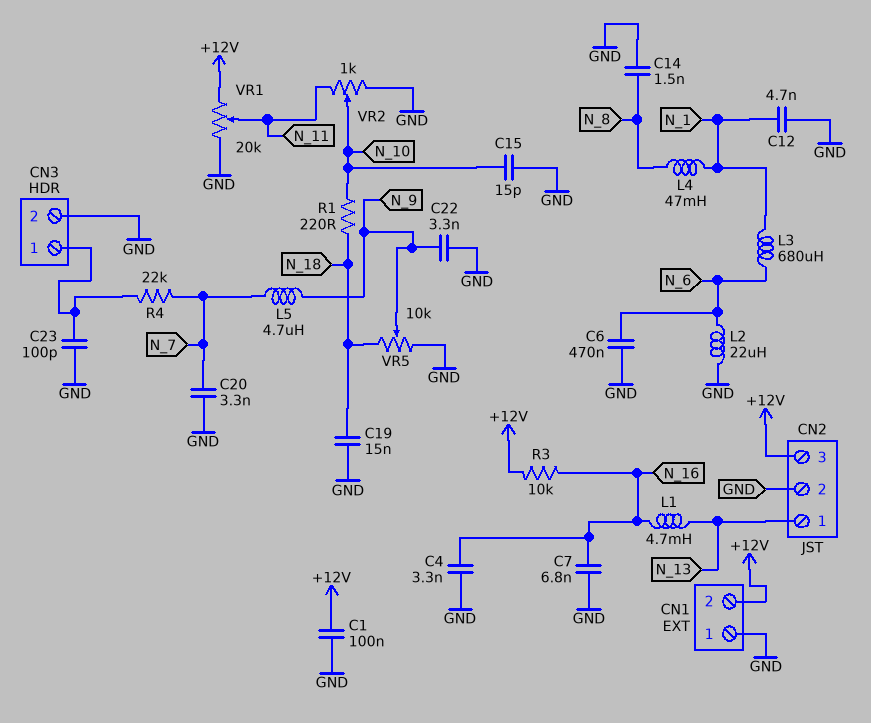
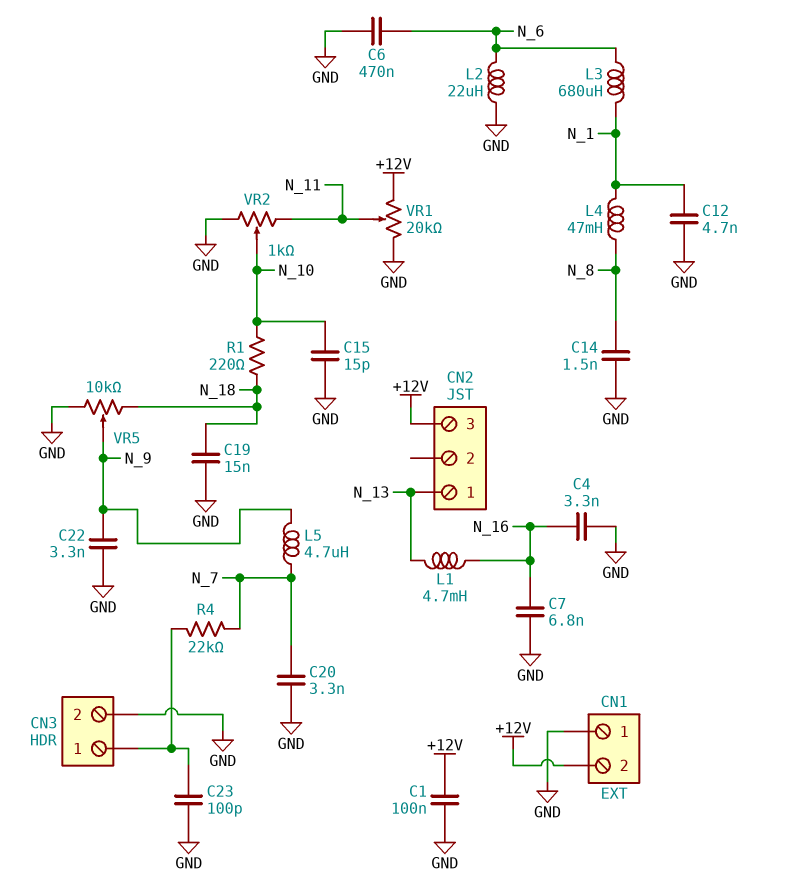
CN2 pin 2: GND -> none
R3: 10k (+12V, N_16) -> none

